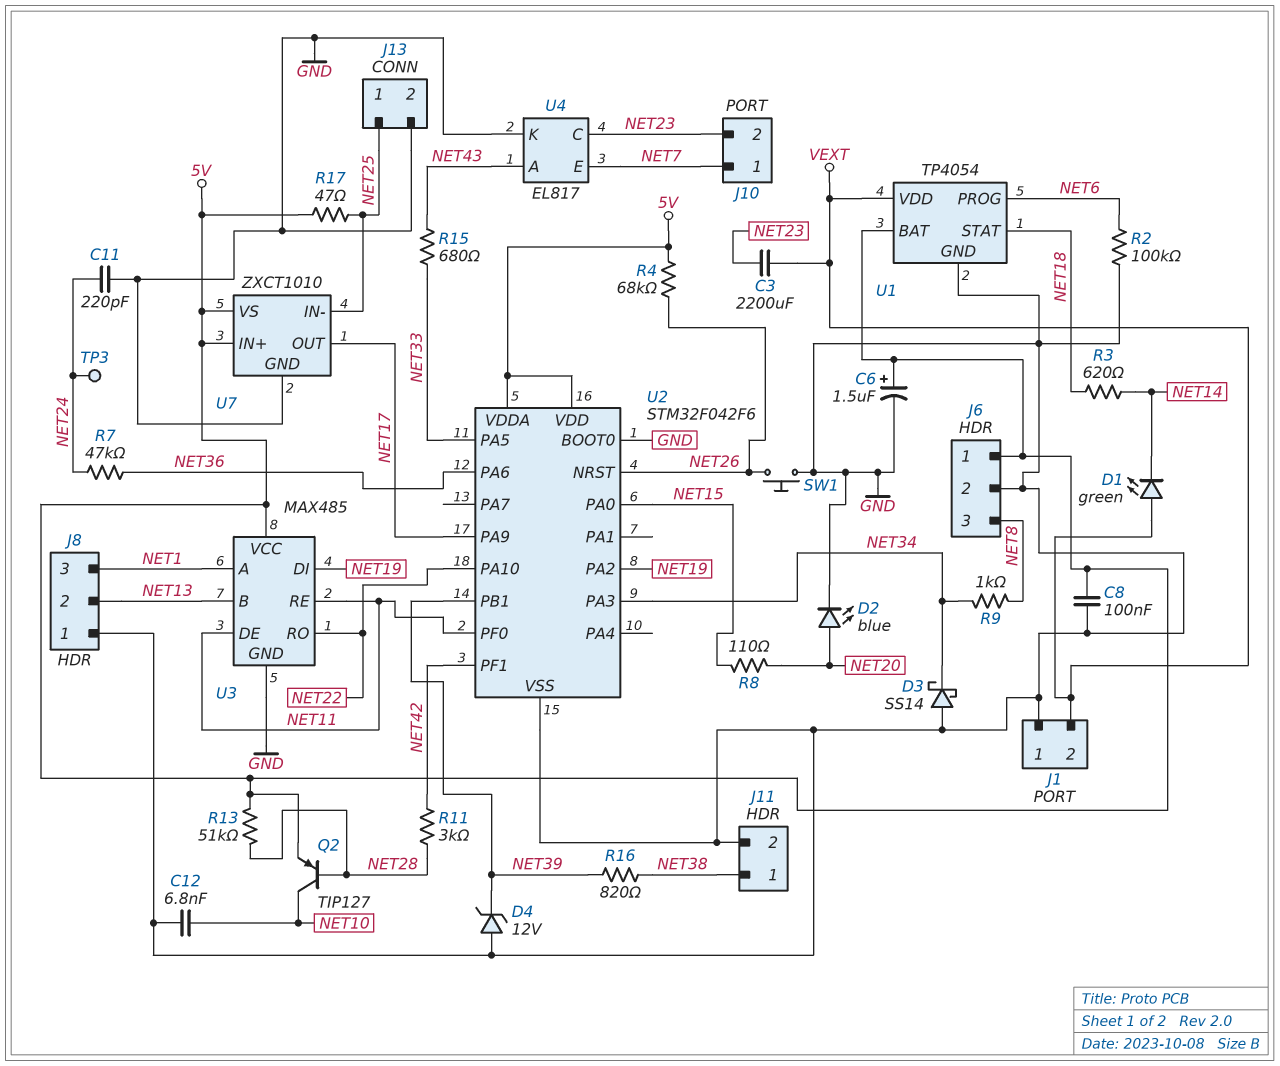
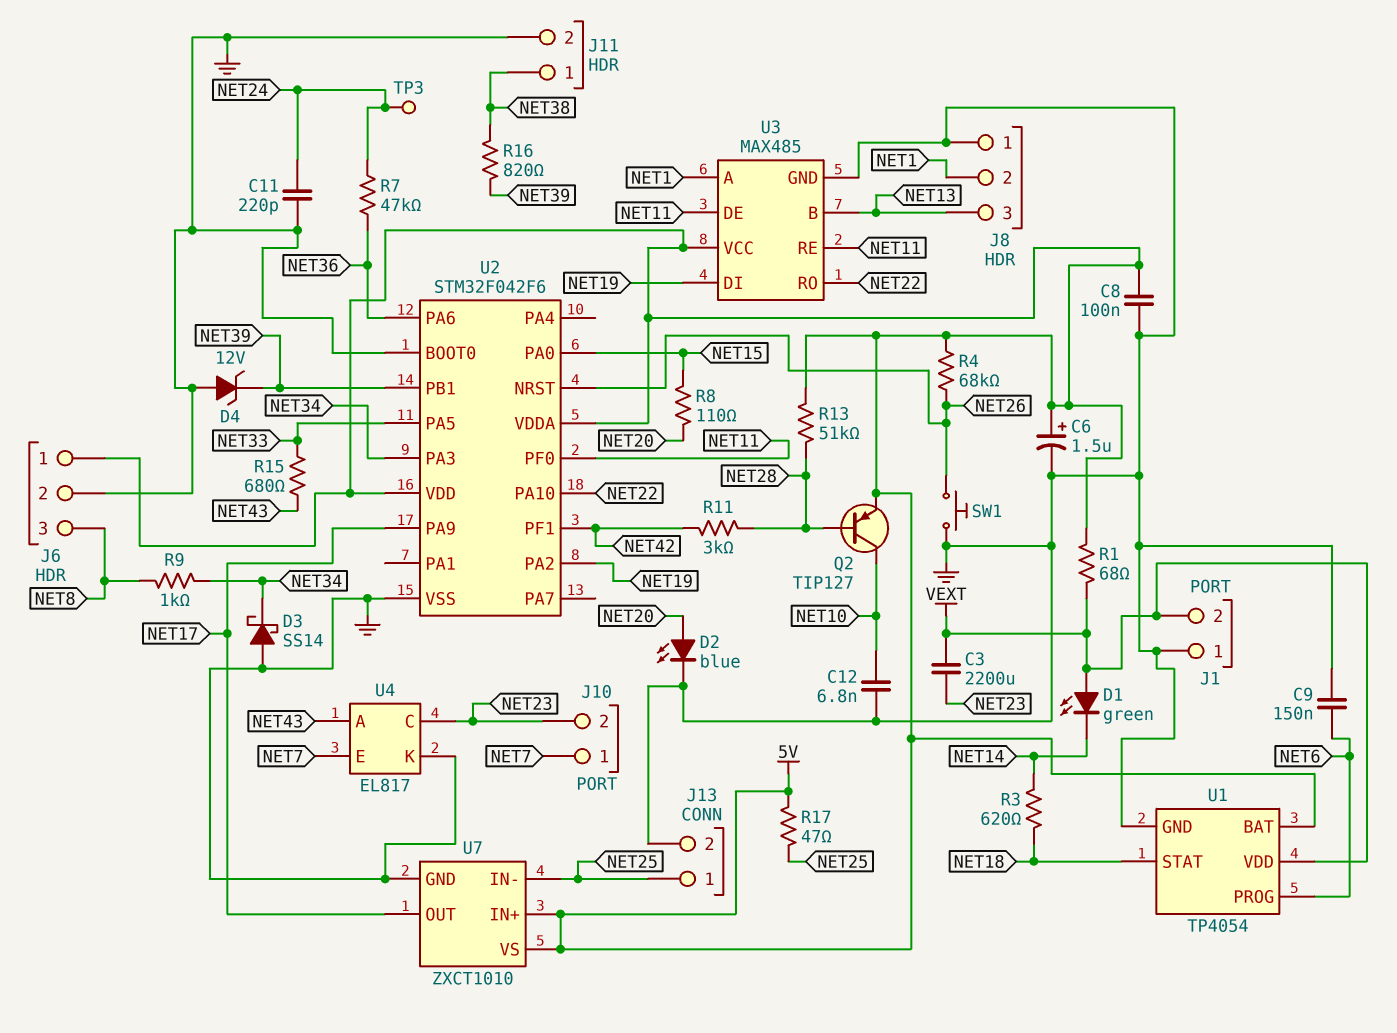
C9: none -> 150nF (GND, NET6)
J8 pin 2: NET13 -> NET1
J8 pin 3: NET1 -> NET13
R1: none -> 68 (5V, VEXT)
R2: 100k (GND, NET6) -> none

